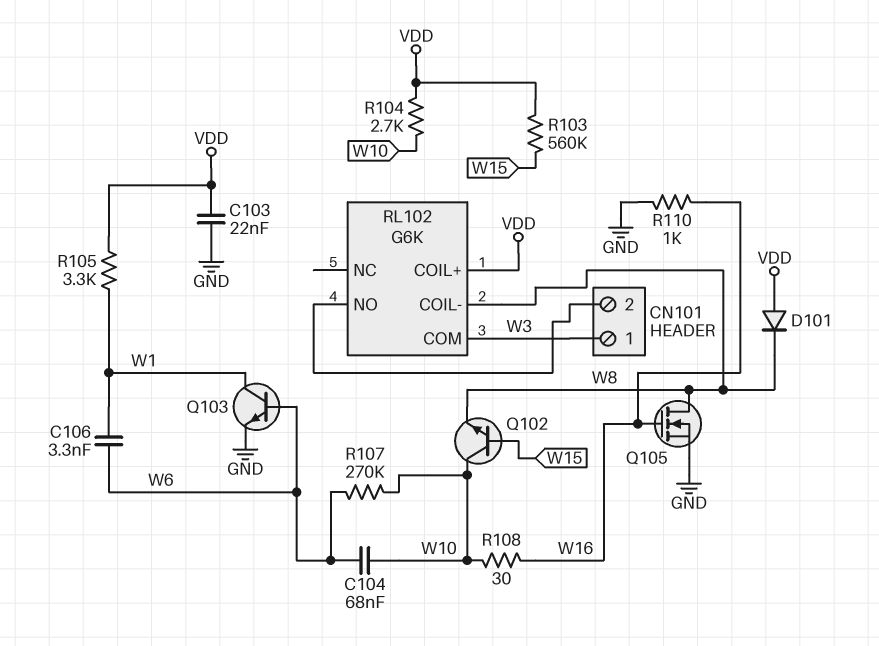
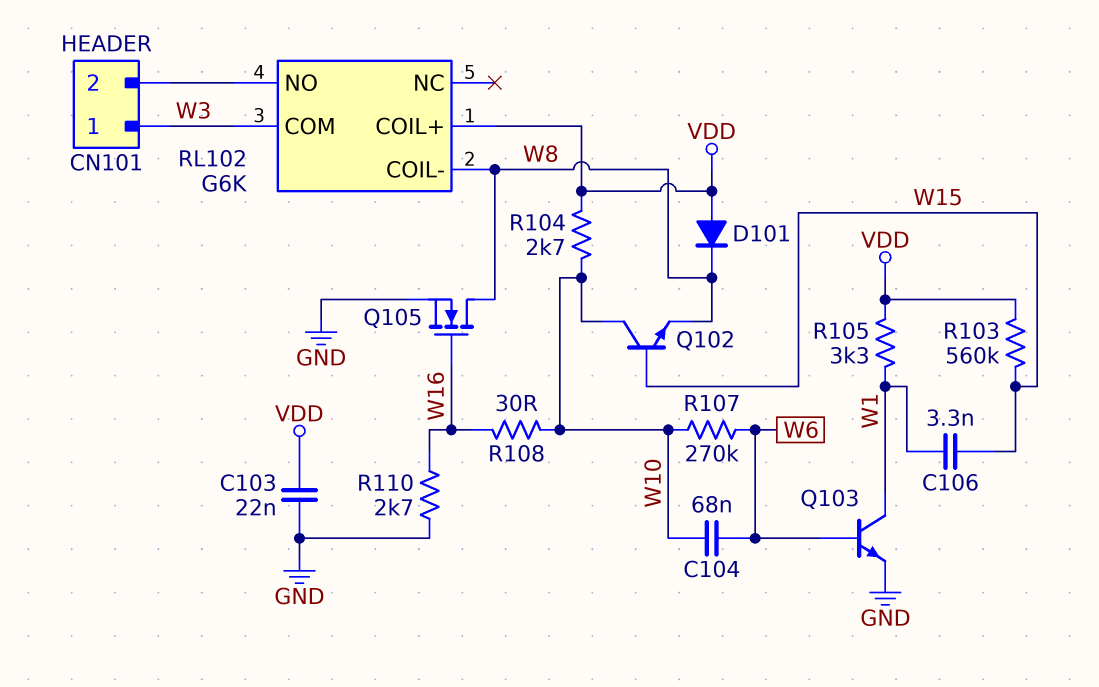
C106: 3.3nF (W1, W6) -> 3.3nF (W1, W15)
R110: 1k (GND, W16) -> 2.7k (GND, W16)

